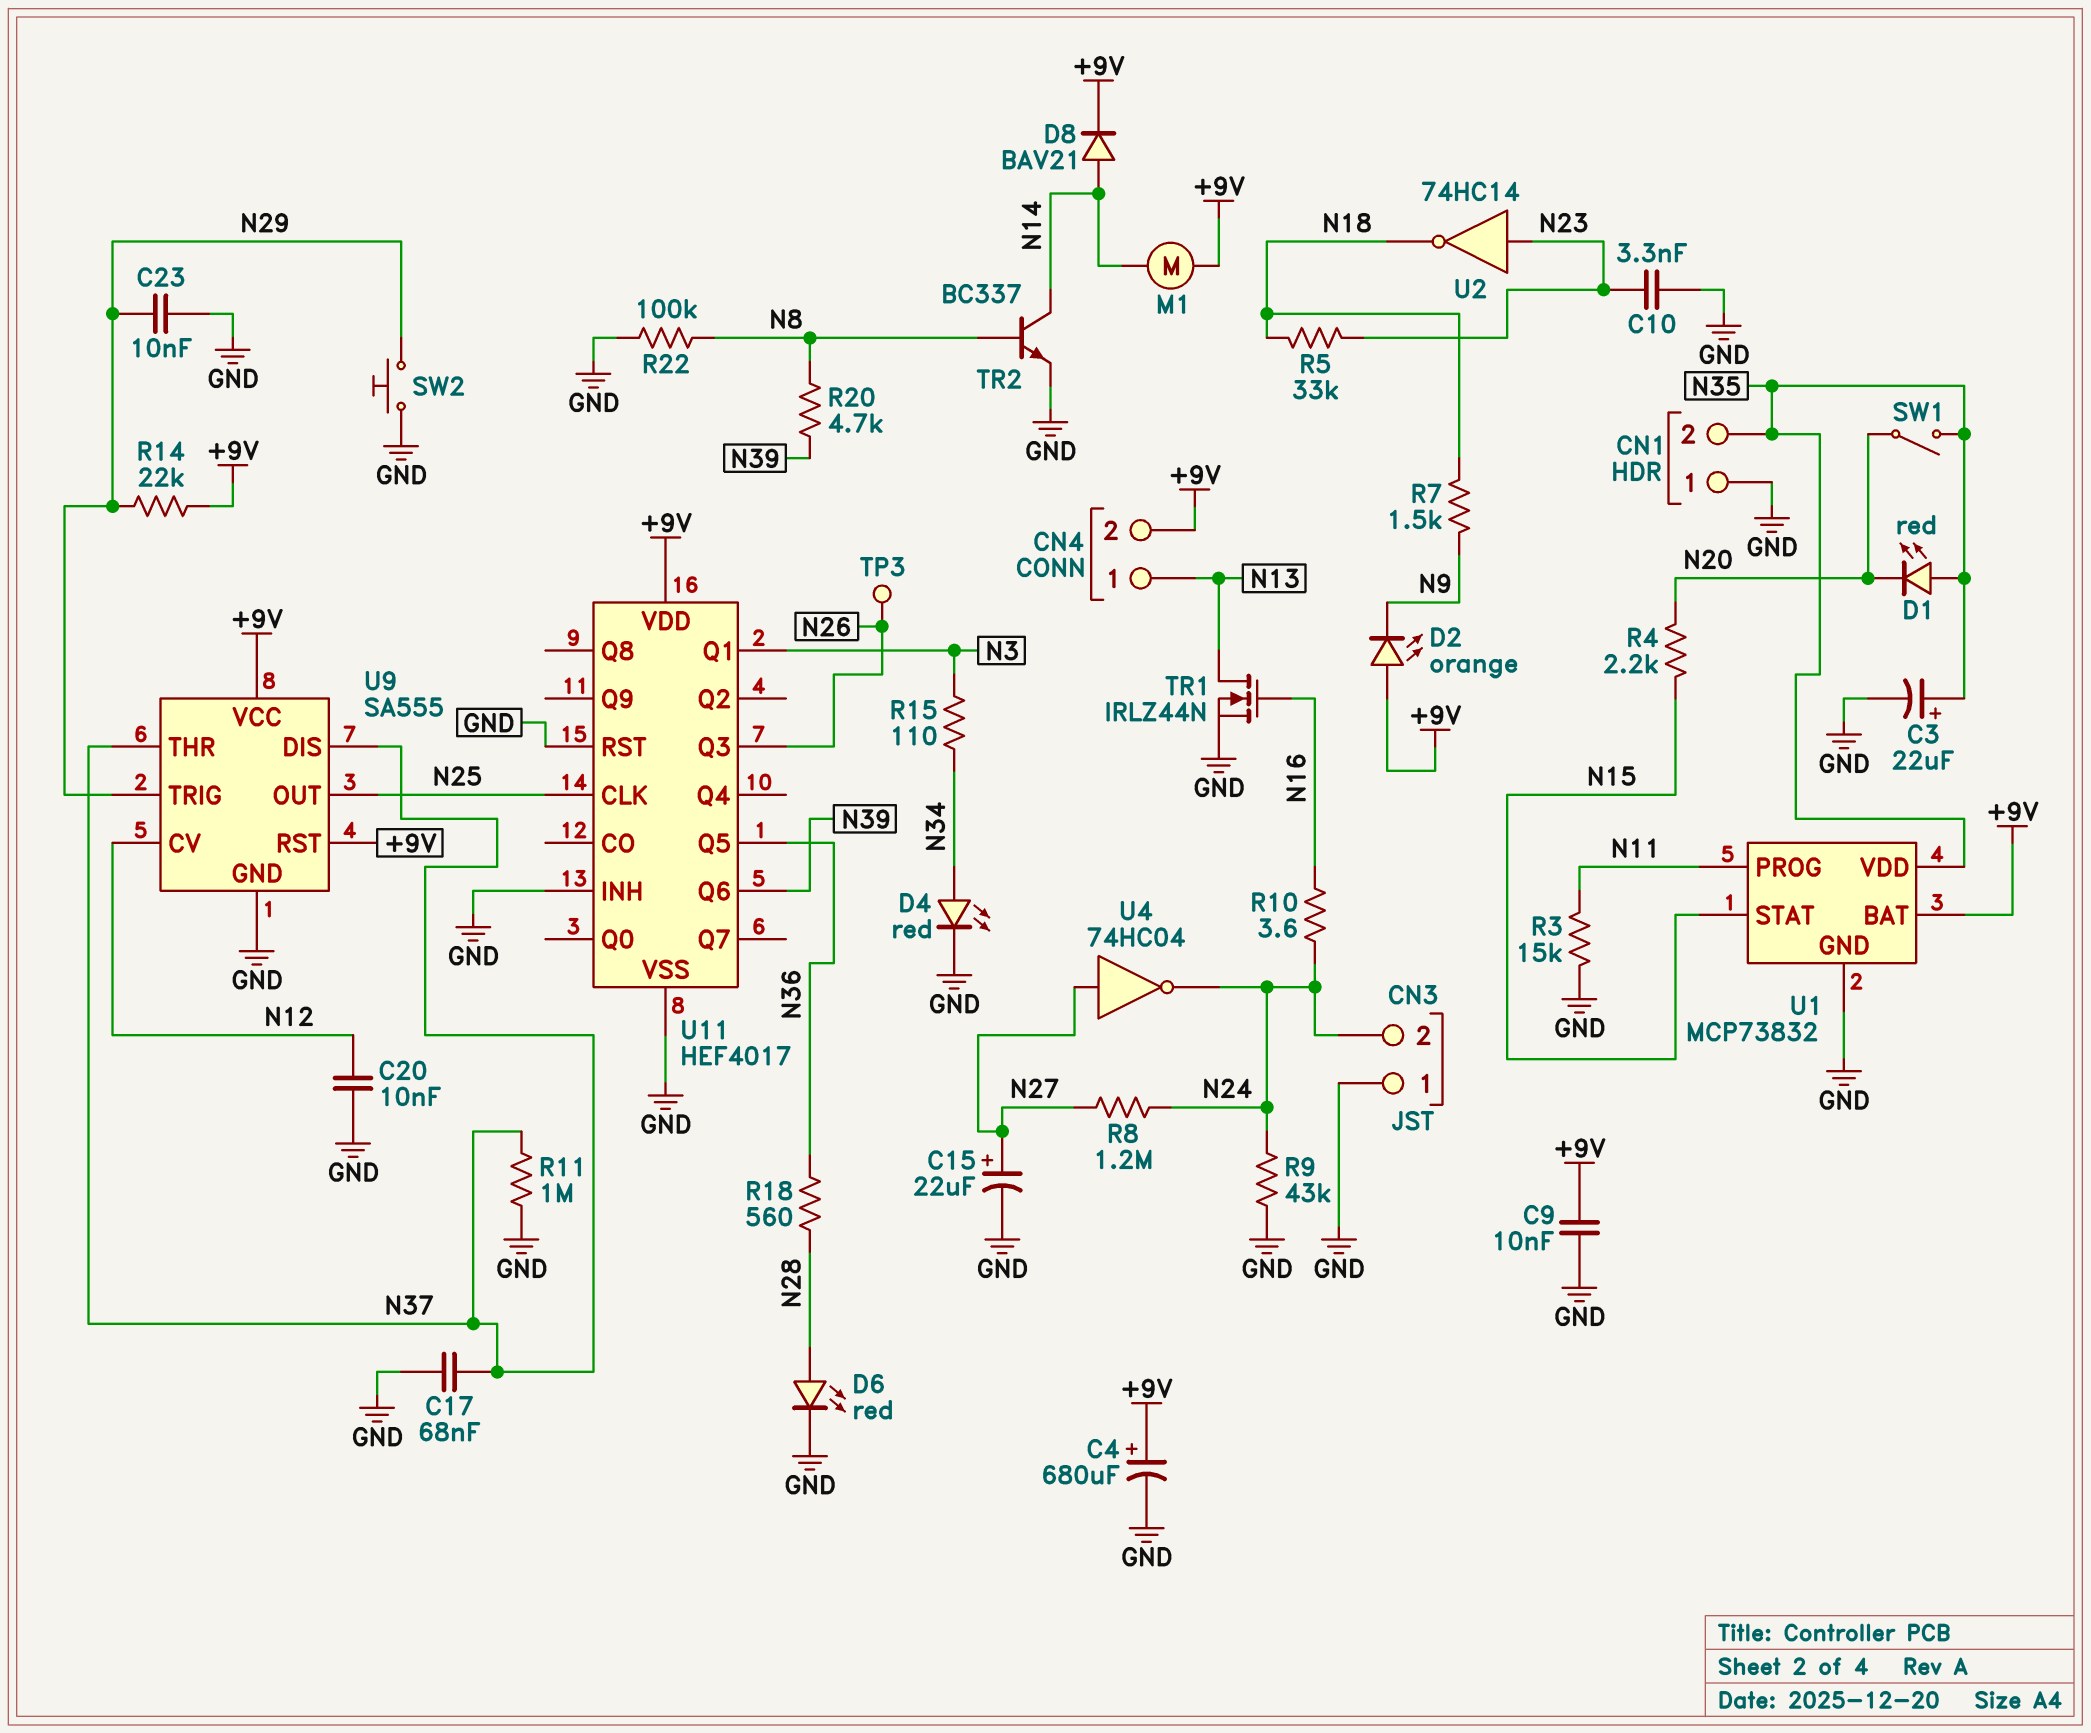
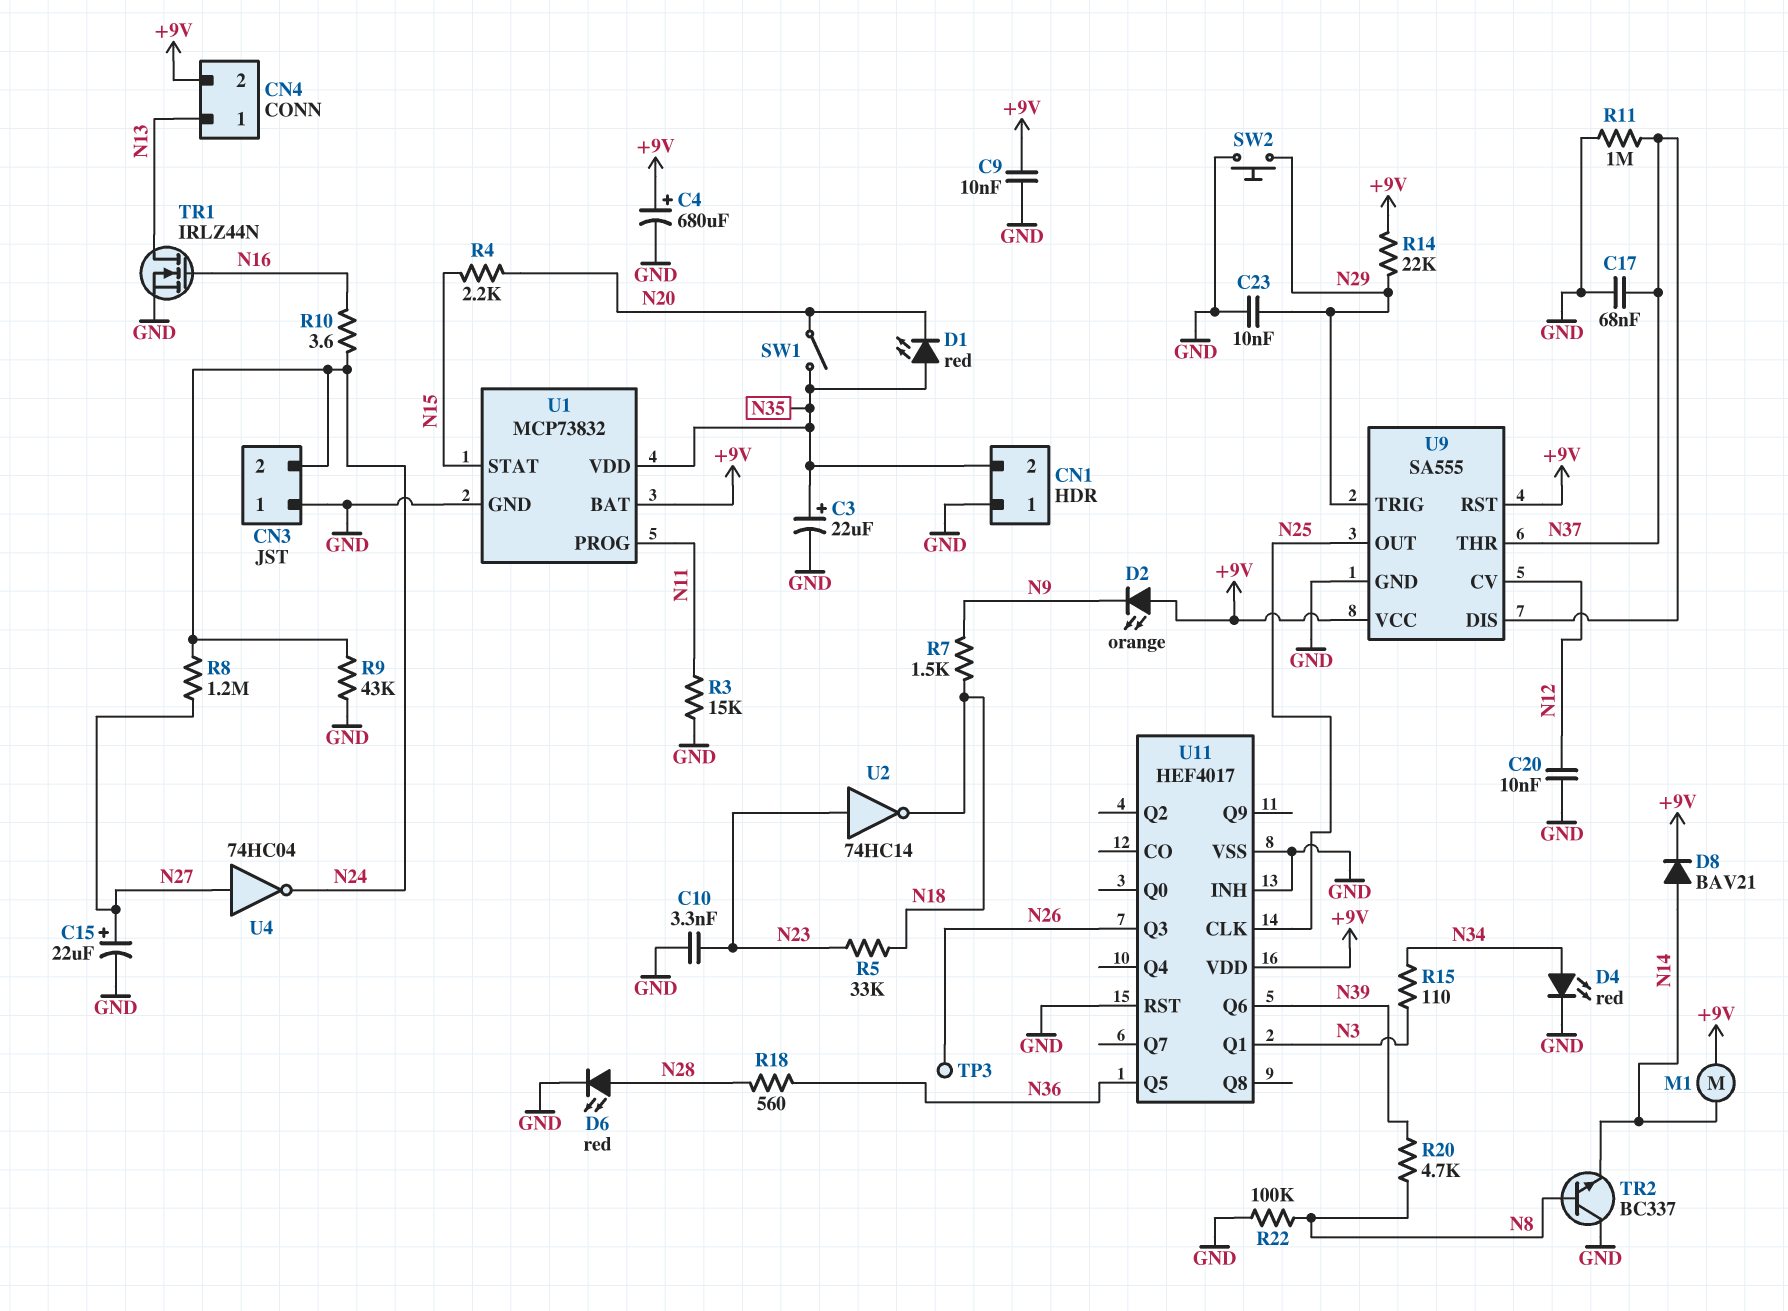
TR2: NPN BC337 (B N8, C N14, E GND) -> NPN BC337 (B N8, C GND, E N14)

